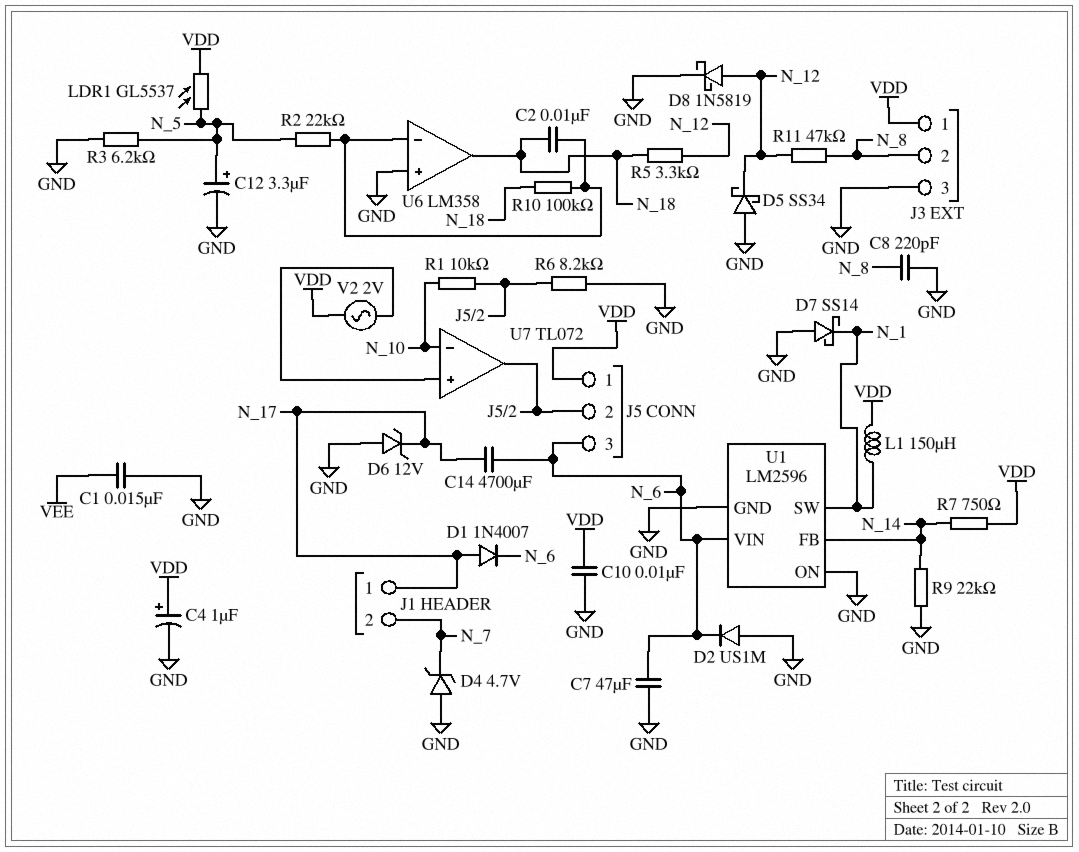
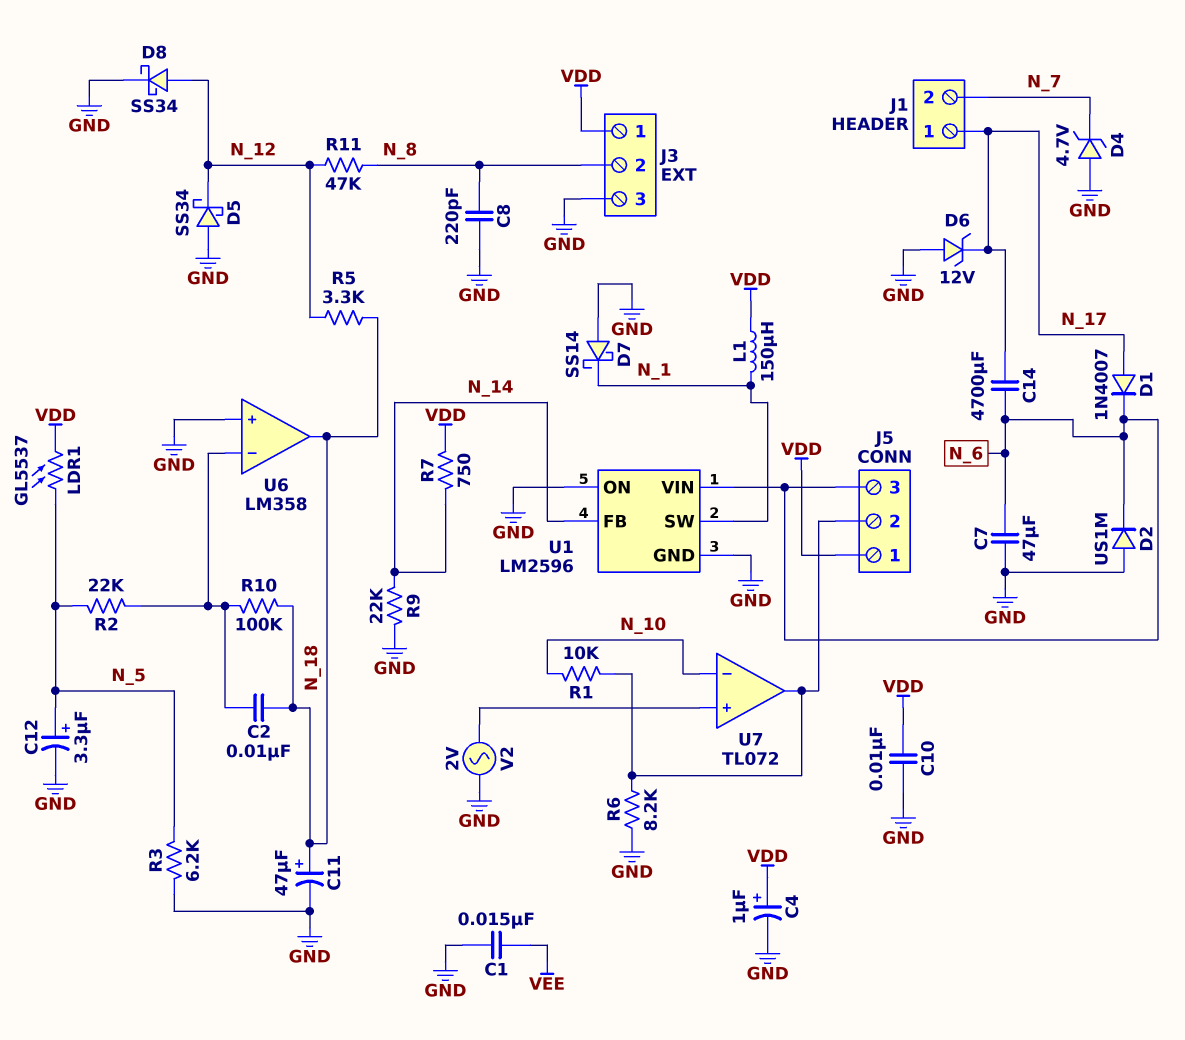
C11: none -> 47uF (plus N_18, minus GND)
D8: schottky 1N5819 (A N_12, K GND) -> schottky SS34 (A N_12, K GND)
V2: AC 2V (U7/in+, VDD) -> AC 2V (GND, U7/in+)

